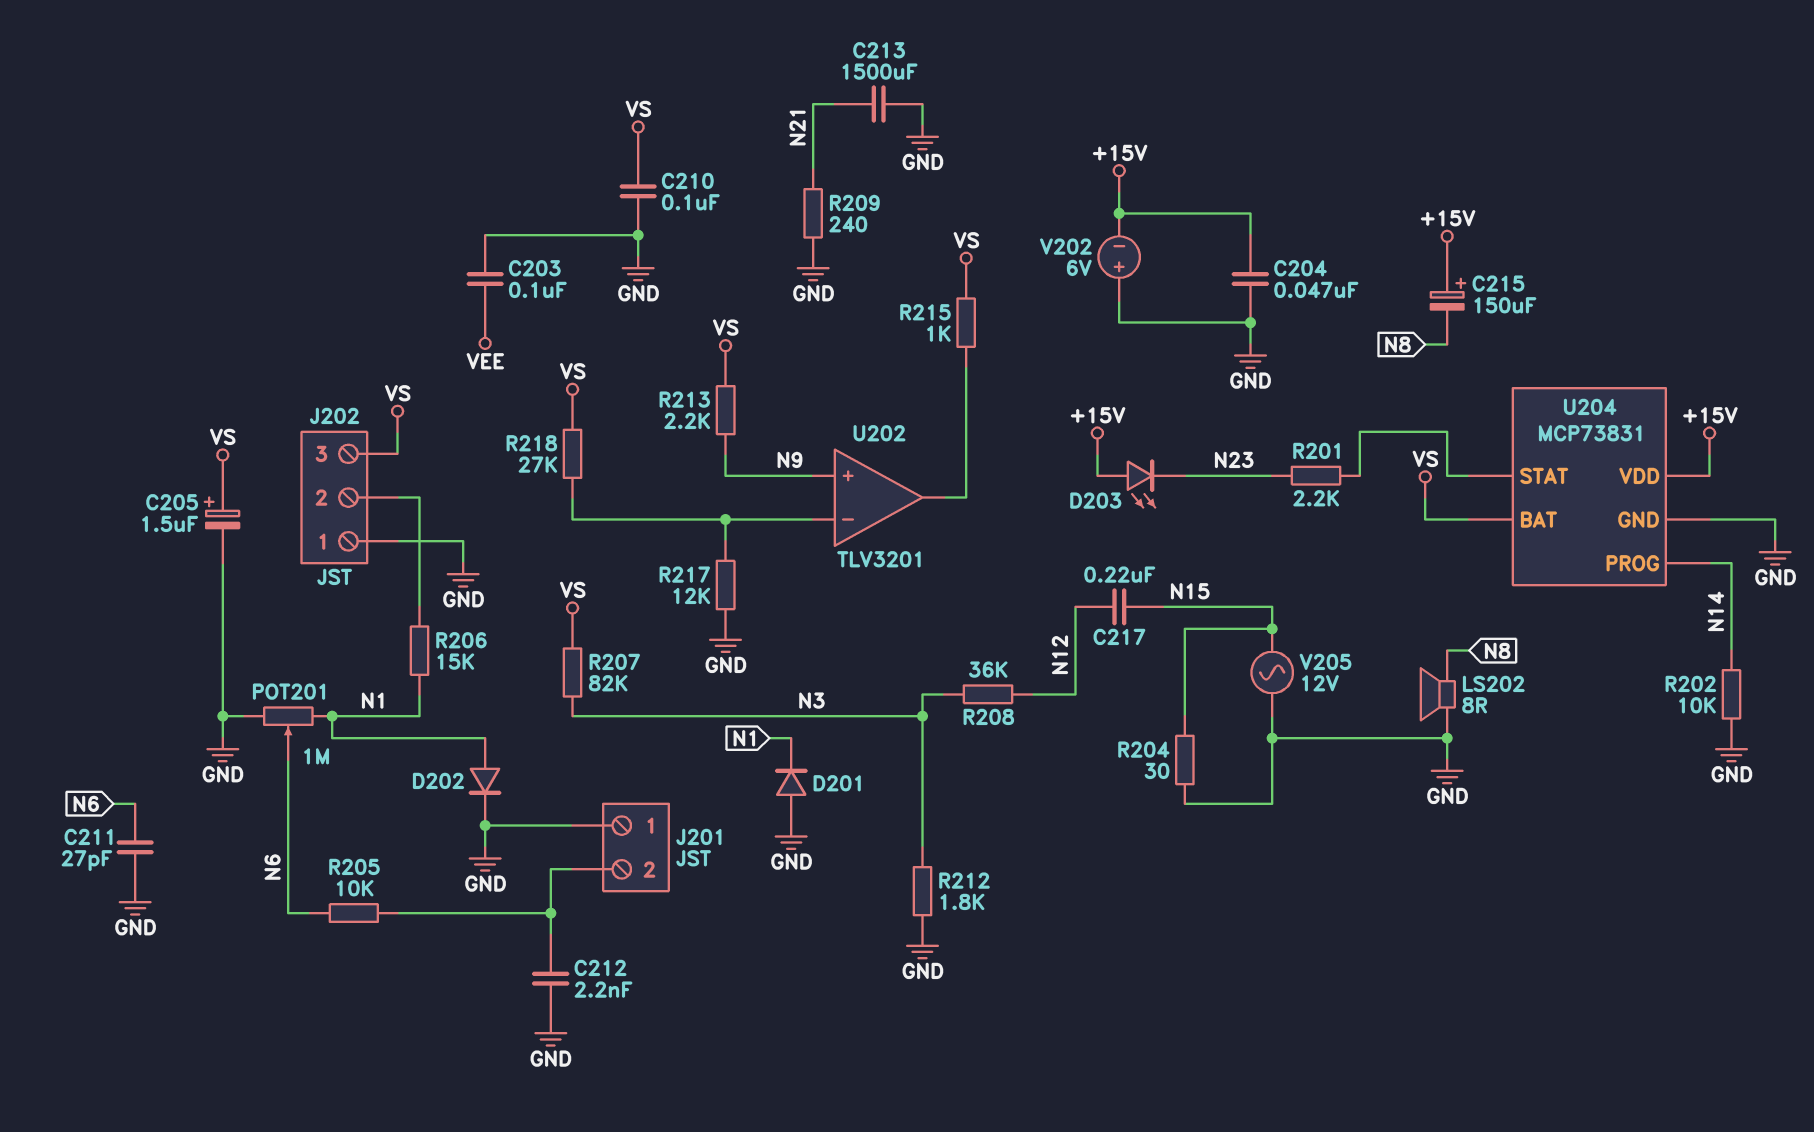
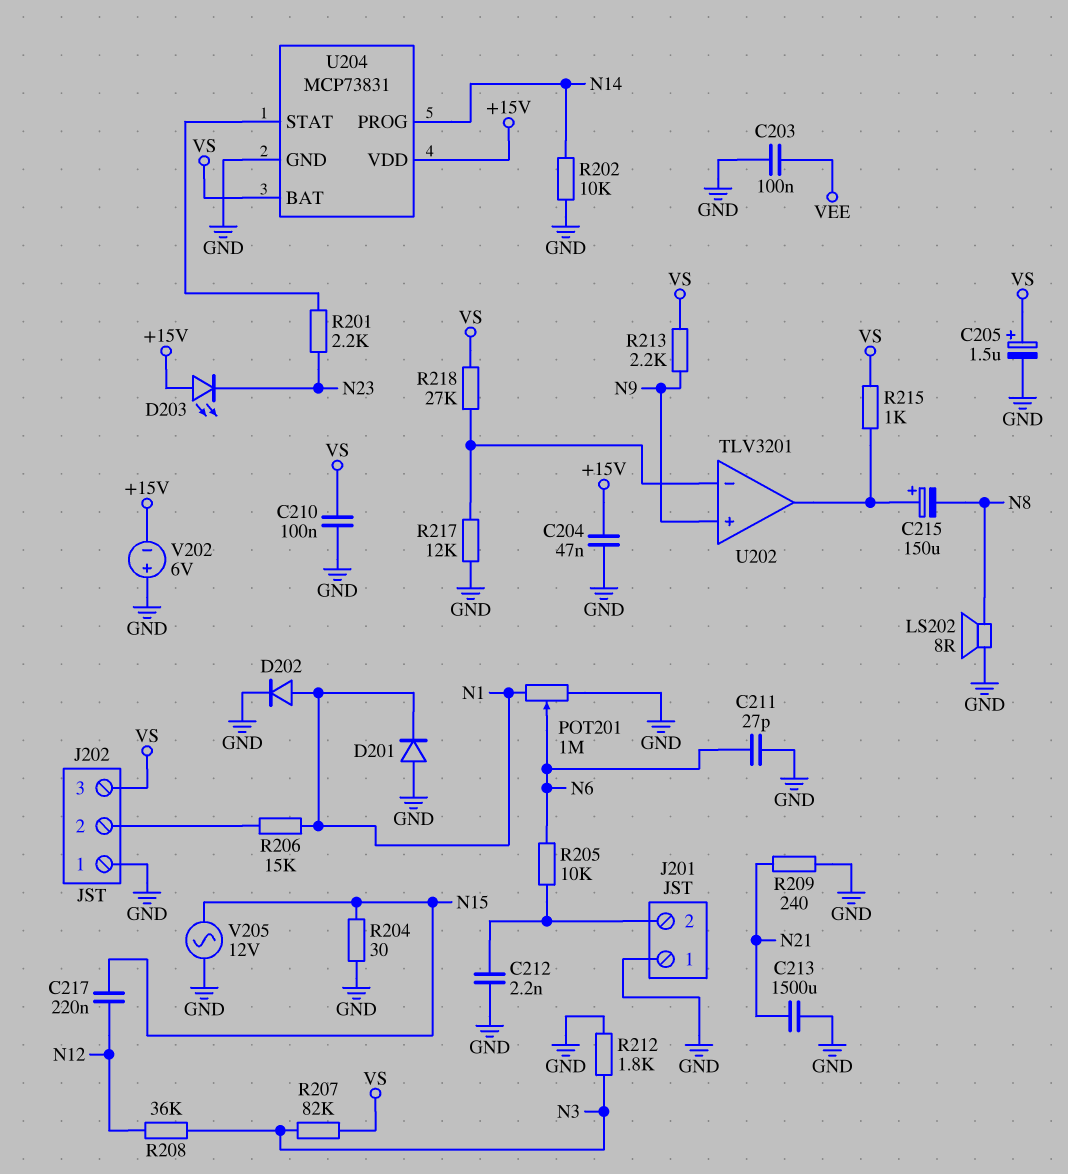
C215: 150uF (plus +15V, minus N8) -> 150uF (plus U202/out, minus N8)

